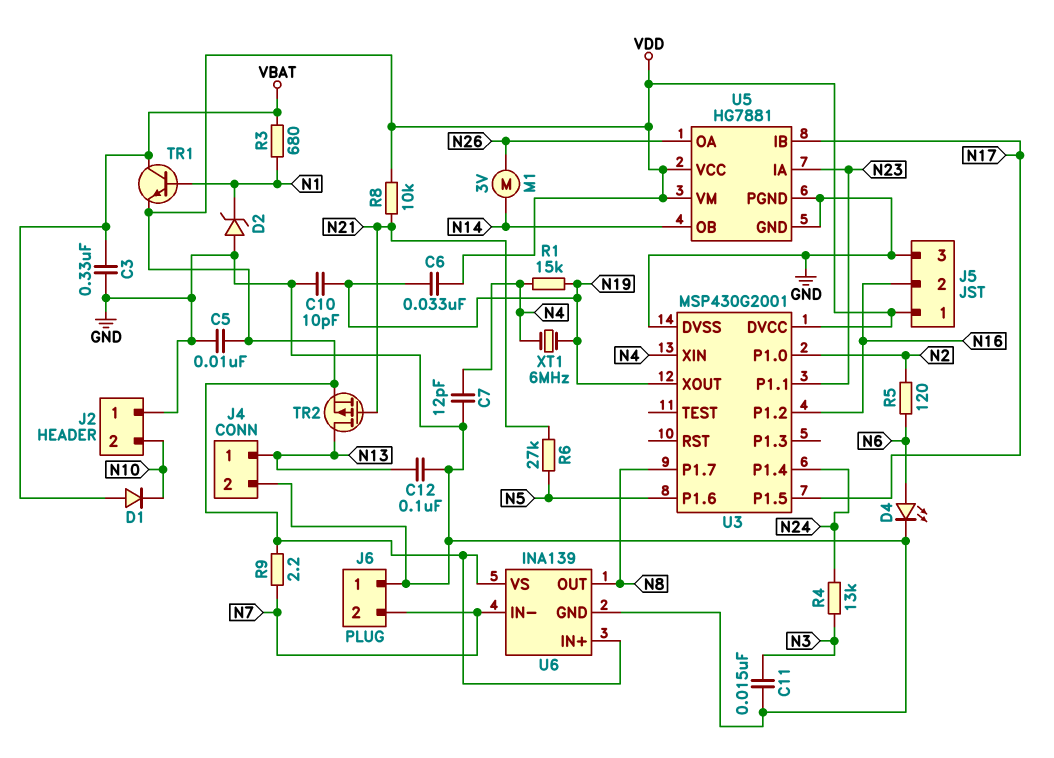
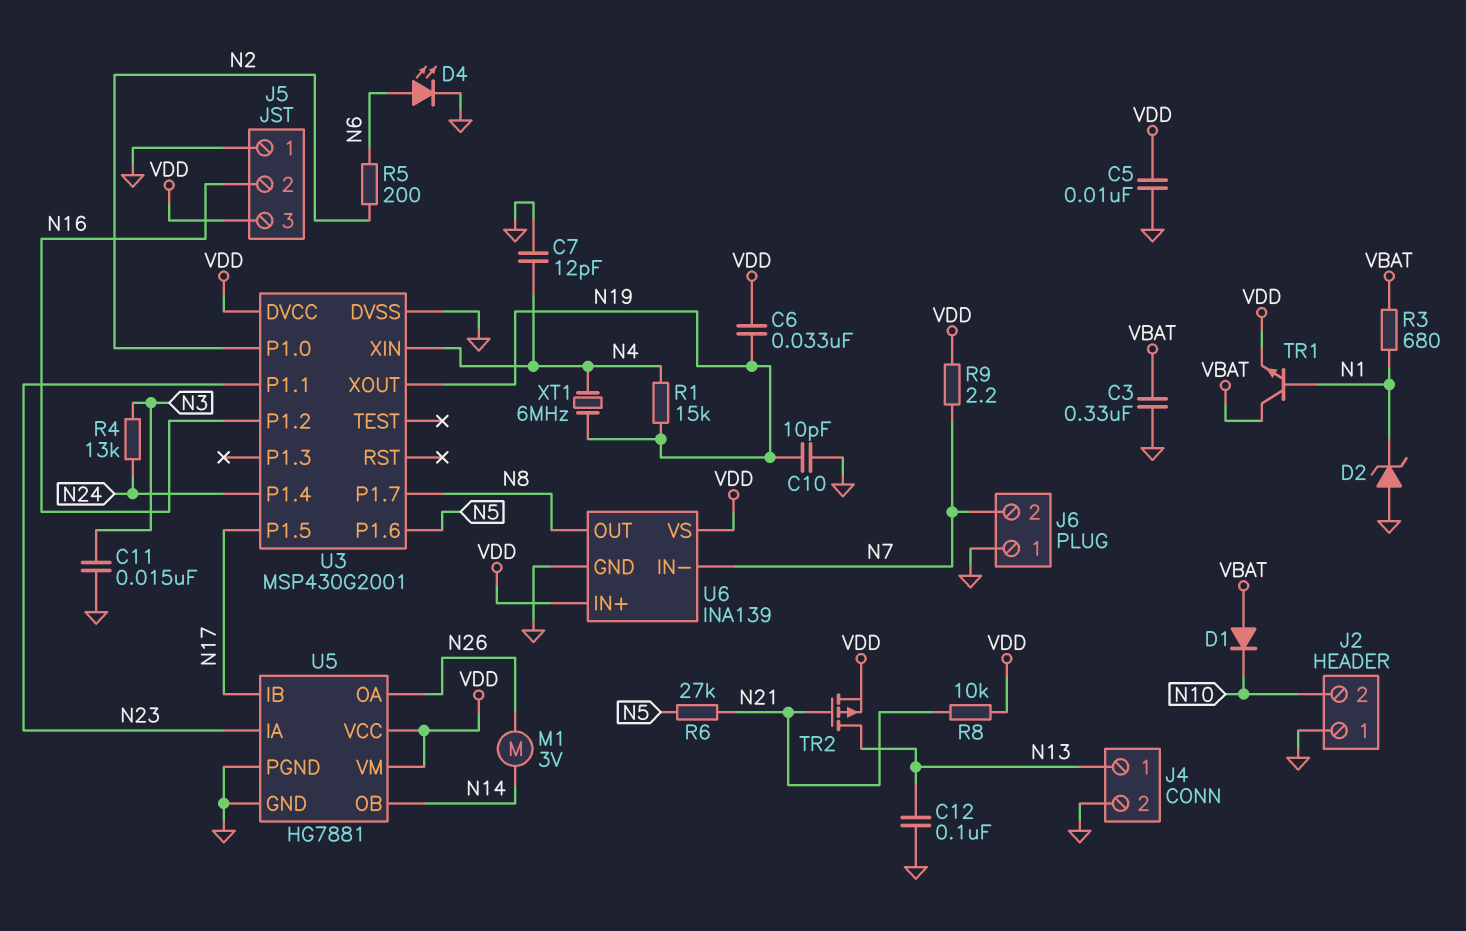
J5 pin 1: VDD -> GND
J5 pin 3: GND -> VDD
R5: 120 (N2, N6) -> 200 (N2, N6)

